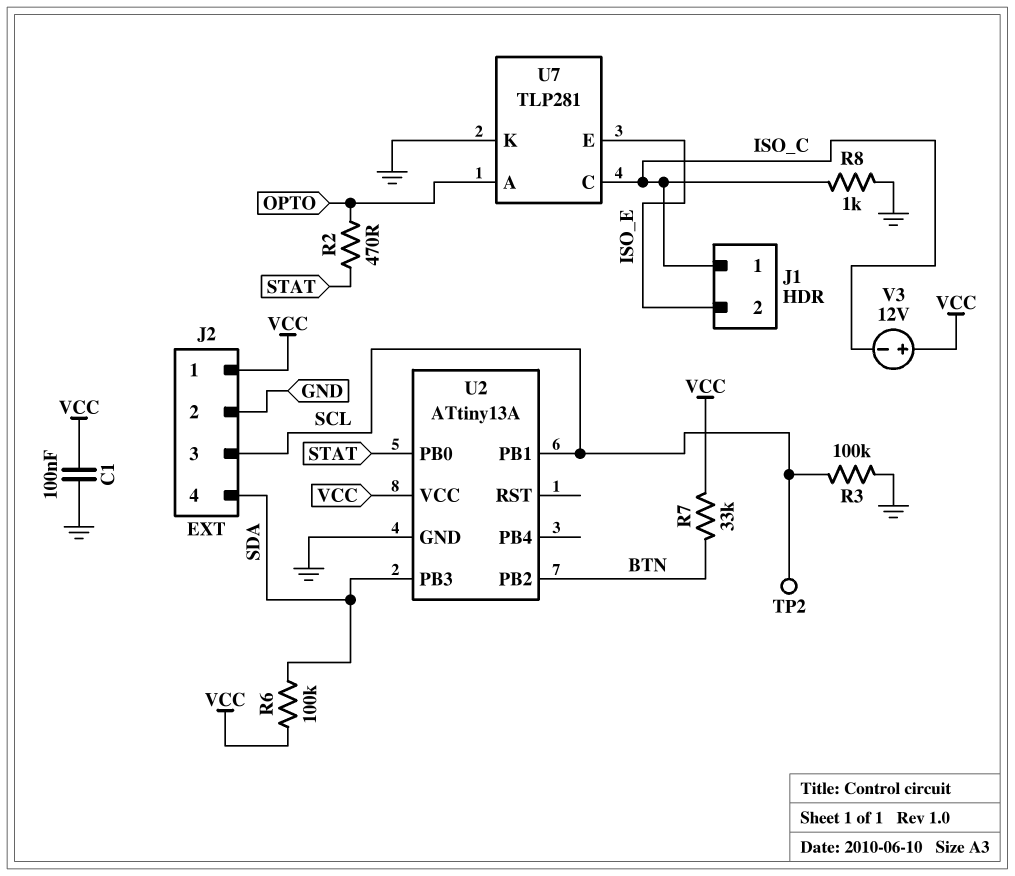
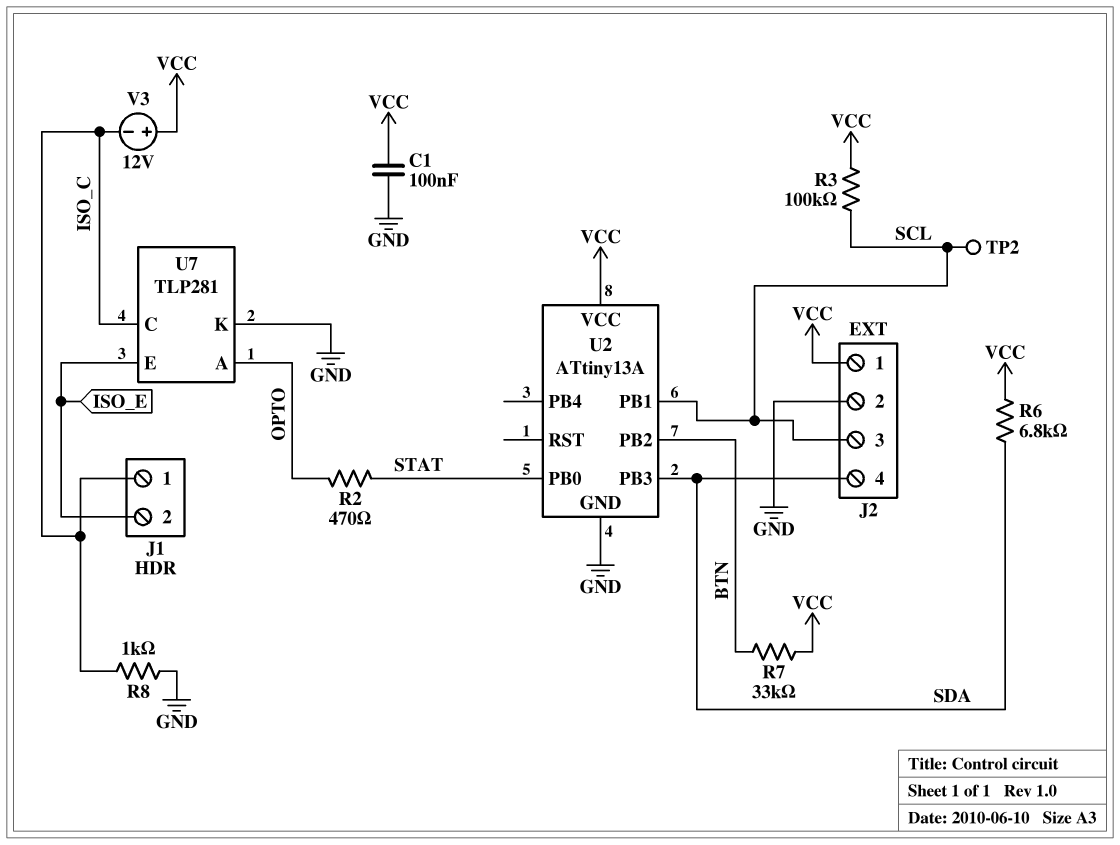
R3: 100k (GND, SCL) -> 100k (SCL, VCC)
R6: 100k (SDA, VCC) -> 6.8k (SDA, VCC)

